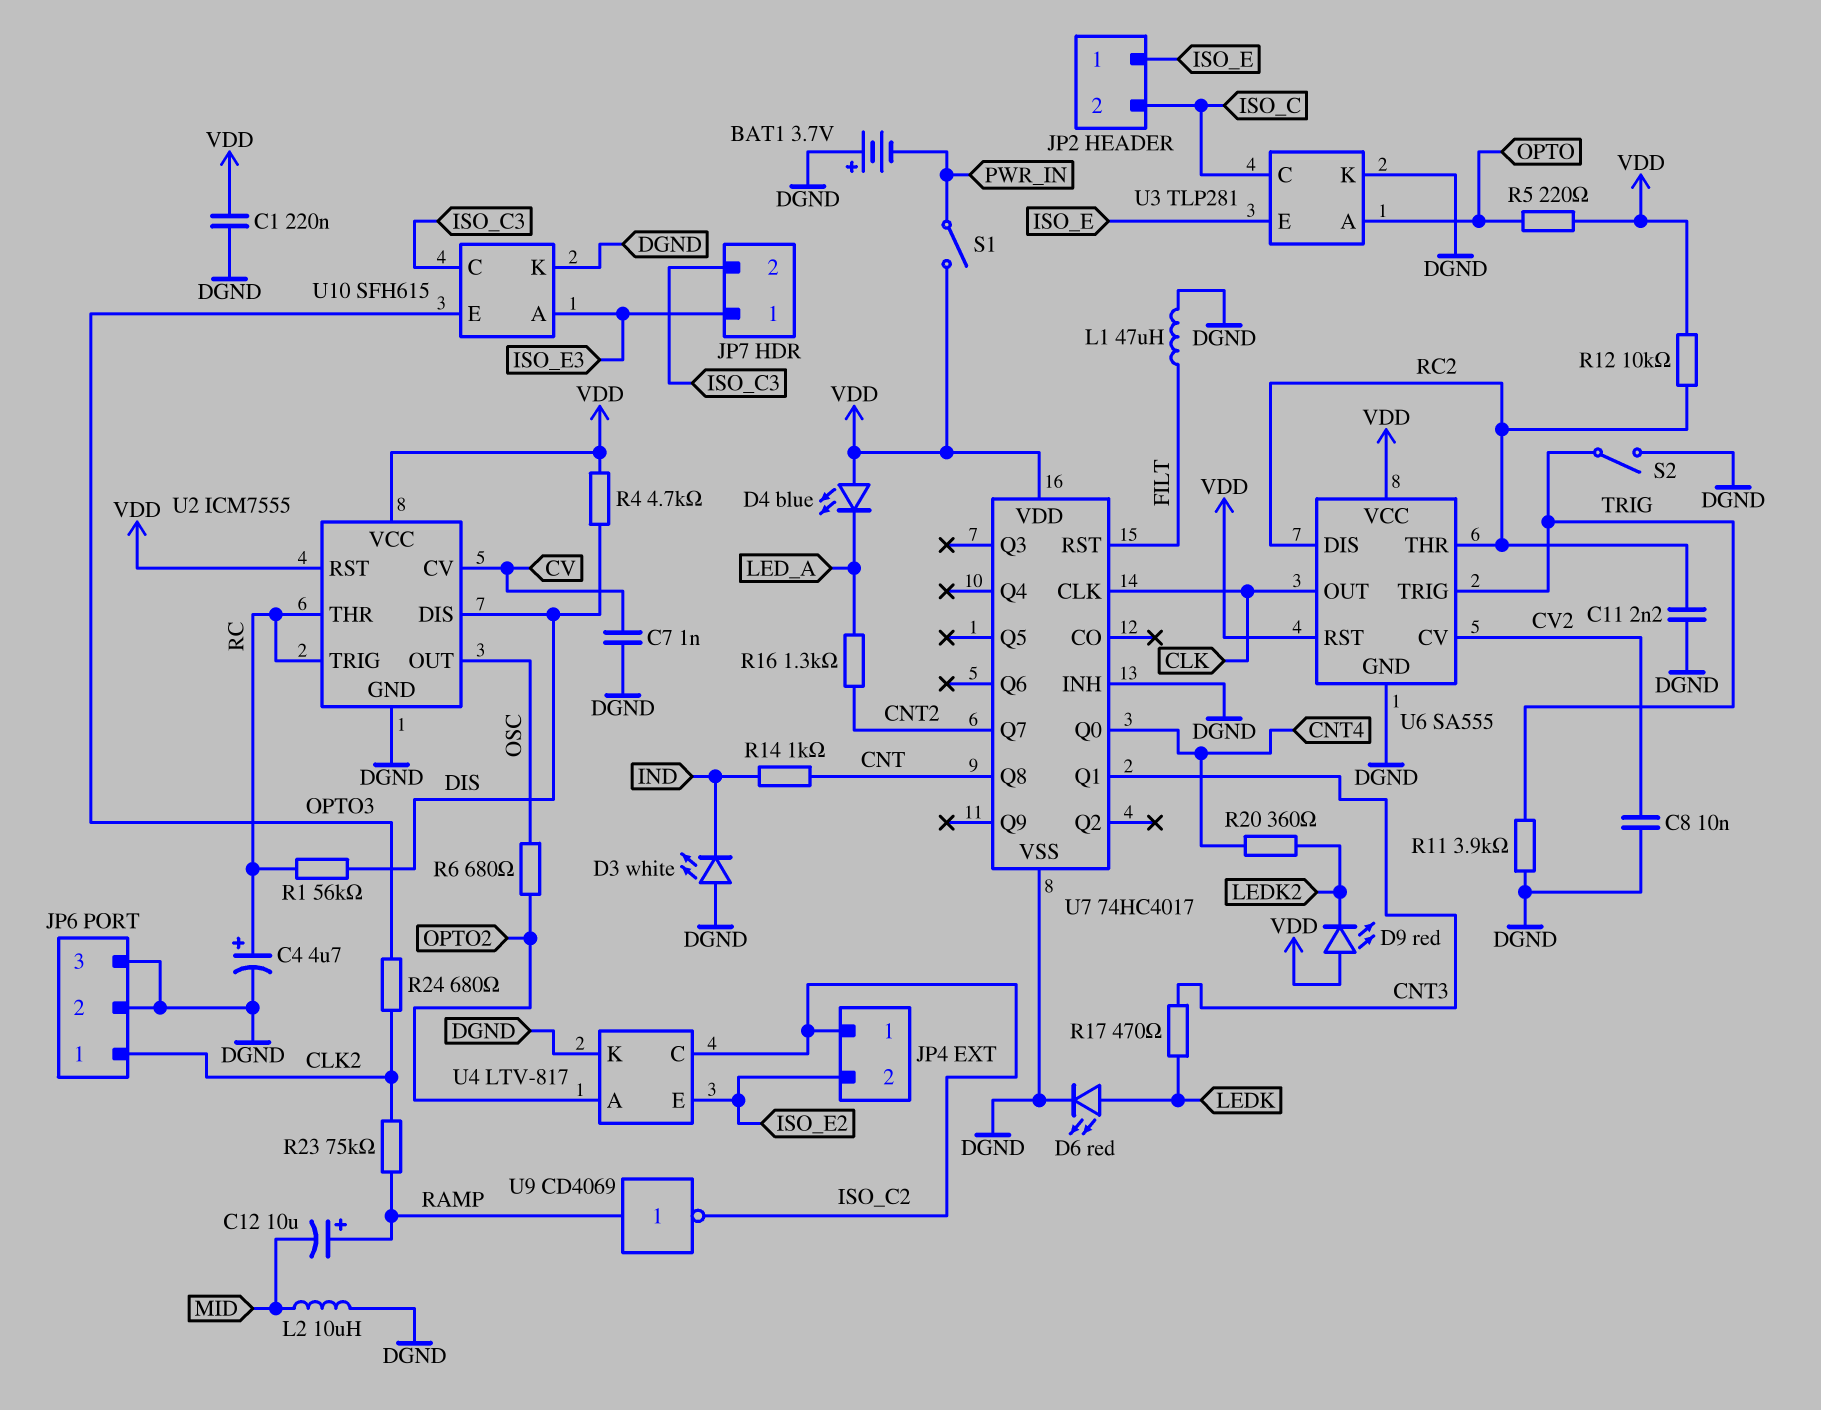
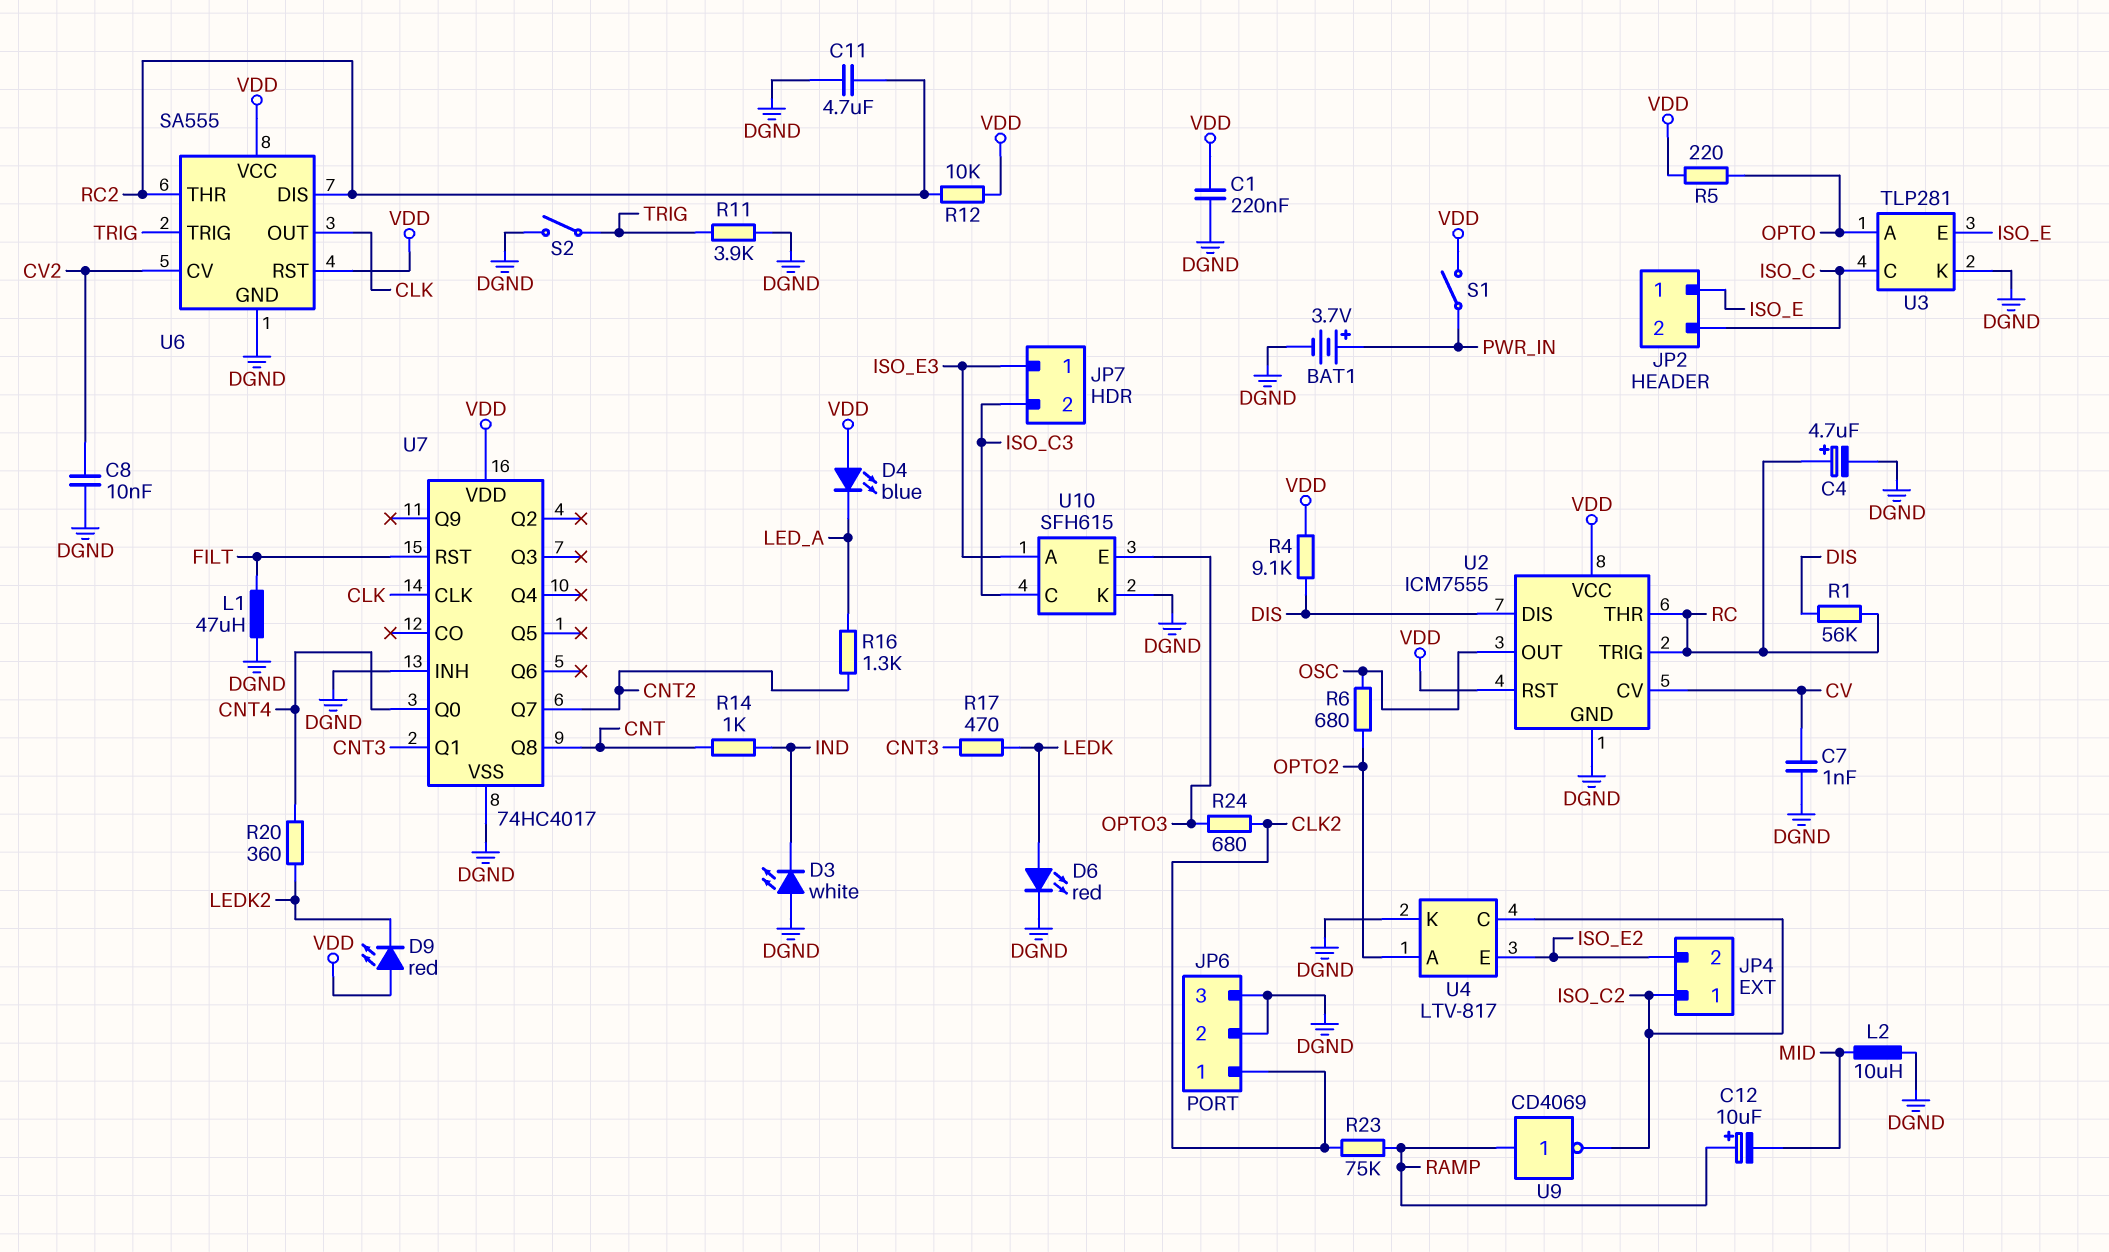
BAT1: 3.7V (plus DGND, minus PWR_IN) -> 3.7V (plus PWR_IN, minus DGND)
C11: 2.2nF (DGND, RC2) -> 4.7uF (DGND, RC2)
R4: 4.7k (DIS, VDD) -> 9.1k (DIS, VDD)

